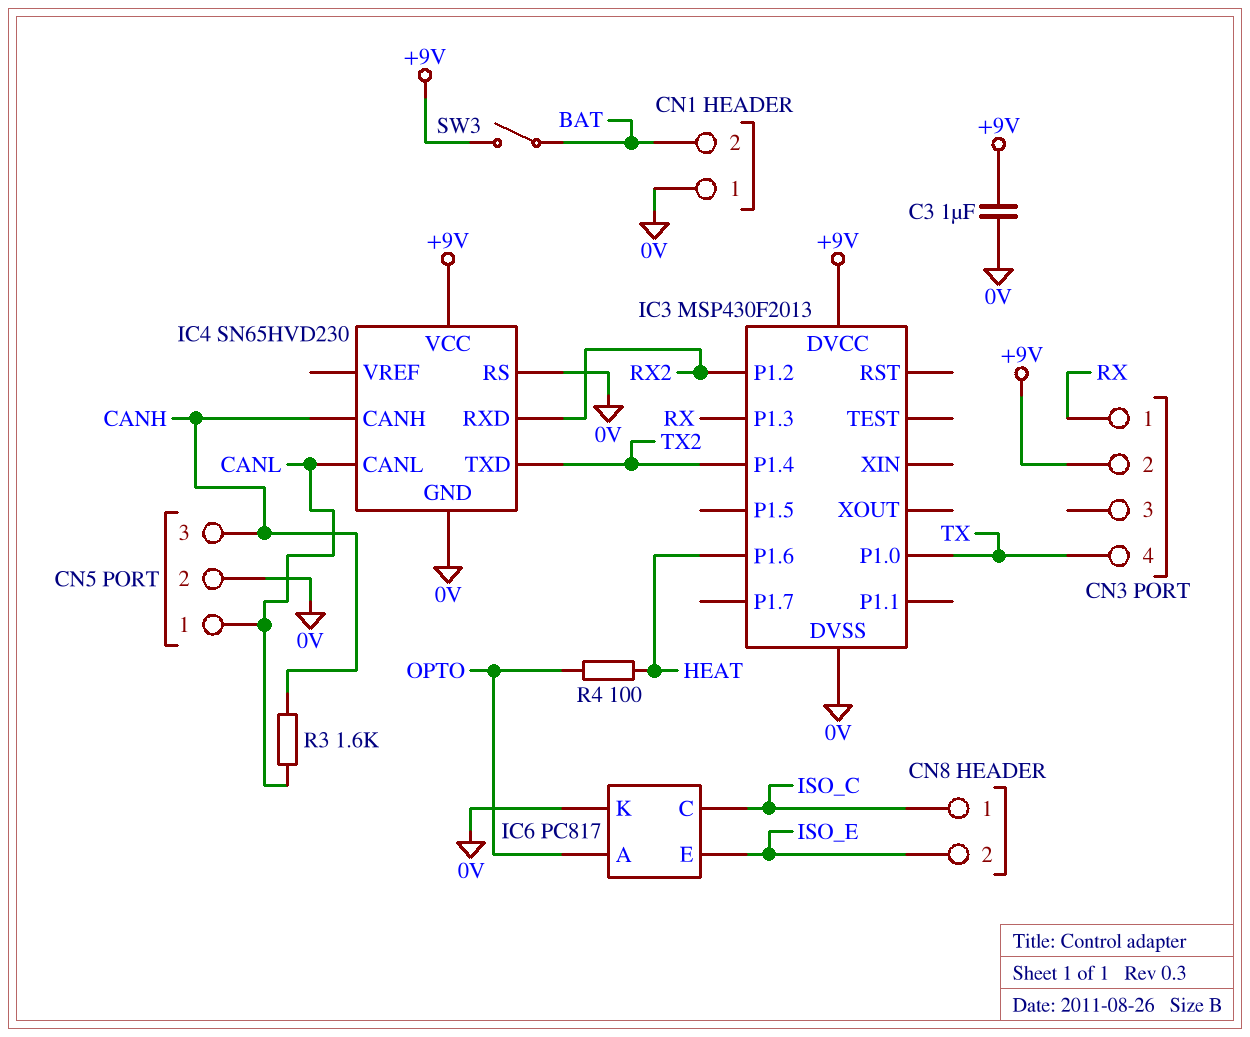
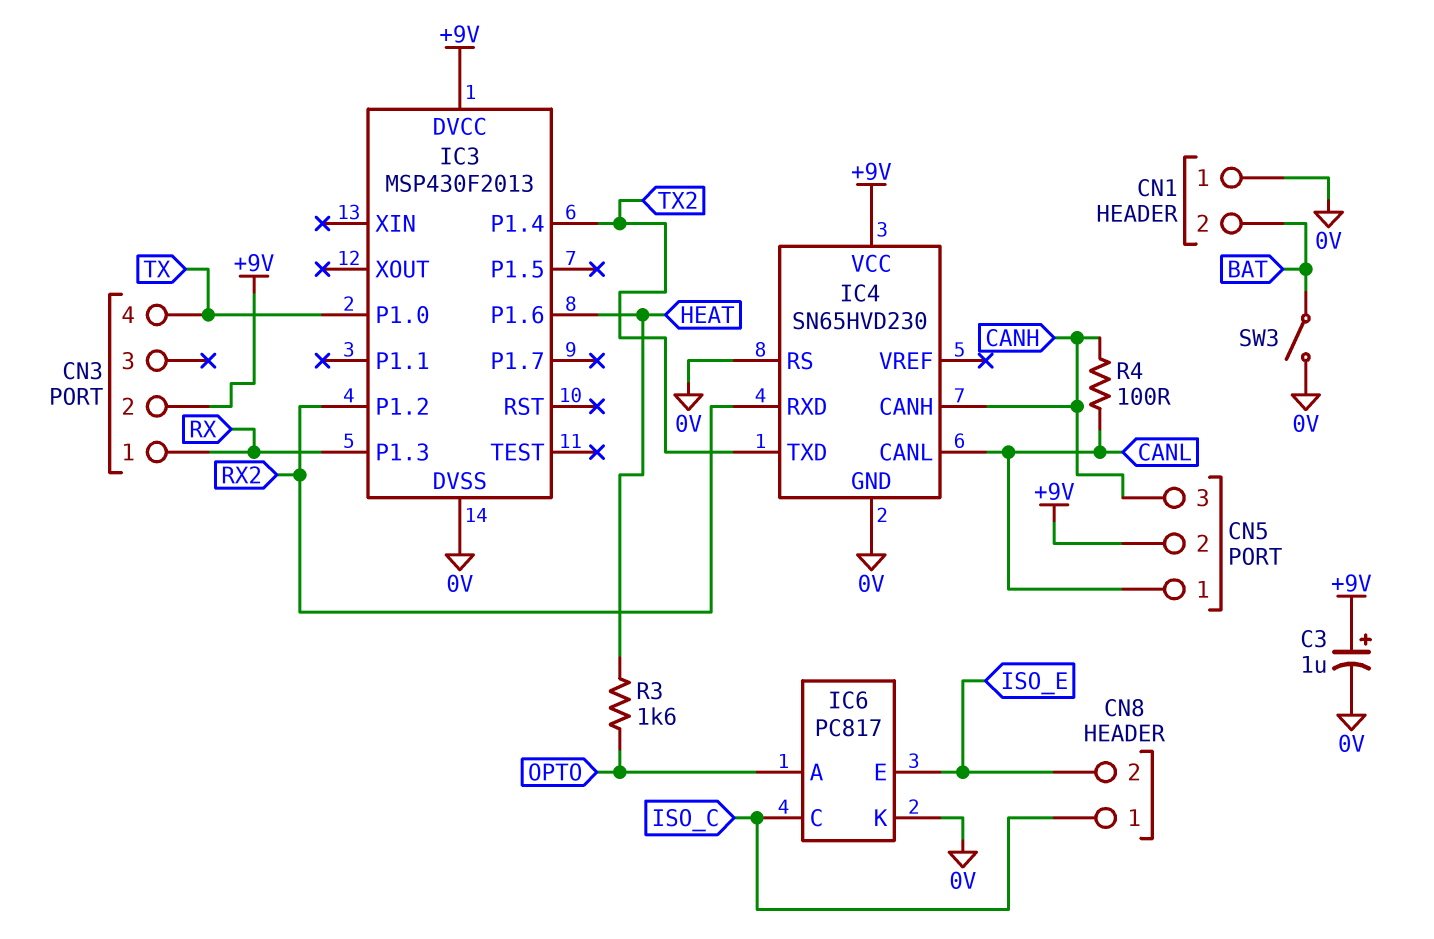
C3: 1uF (+9V, 0V) -> 1uF (plus +9V, minus 0V)
CN5 pin 2: 0V -> +9V
R3: 1.6k (CANH, CANL) -> 1.6k (HEAT, OPTO)
R4: 100 (HEAT, OPTO) -> 100 (CANH, CANL)
SW3: switch (+9V, BAT) -> switch (0V, BAT)

